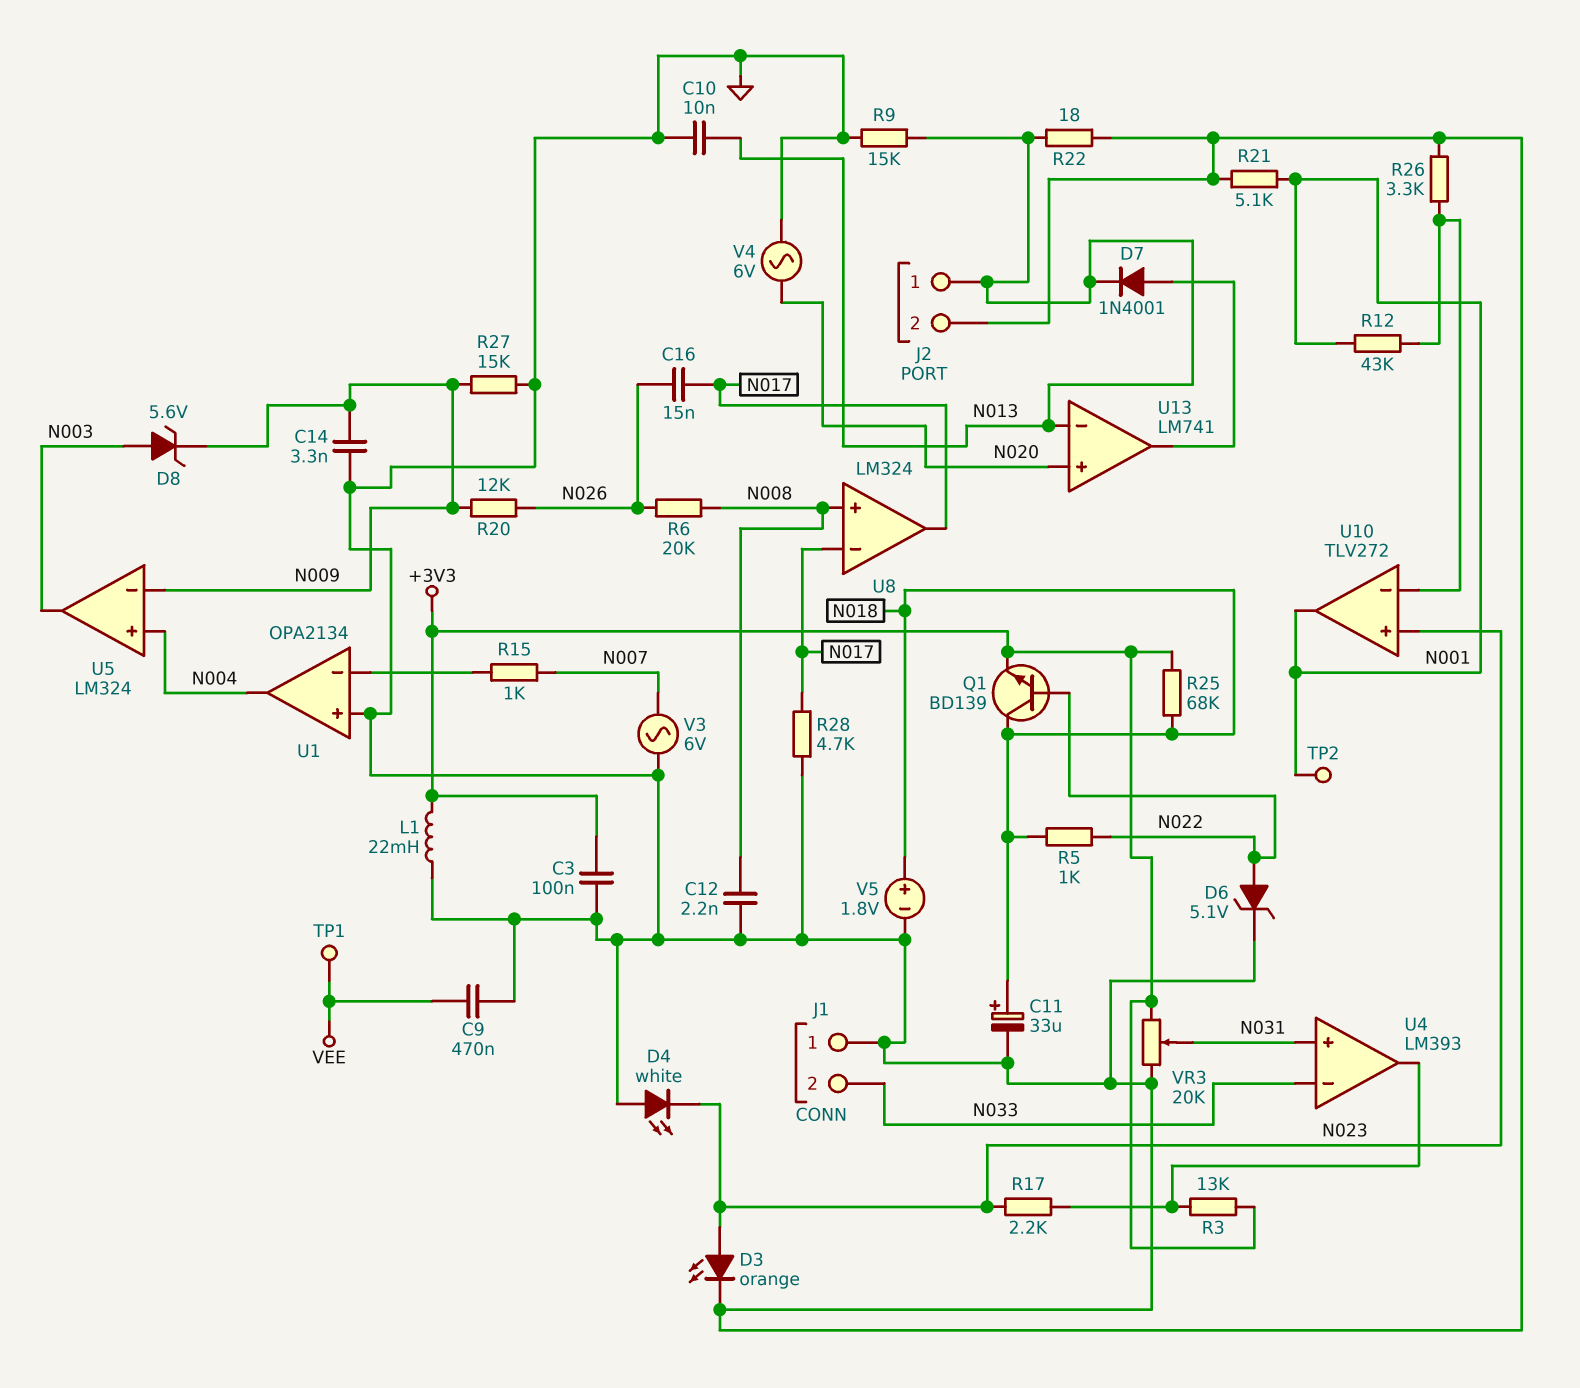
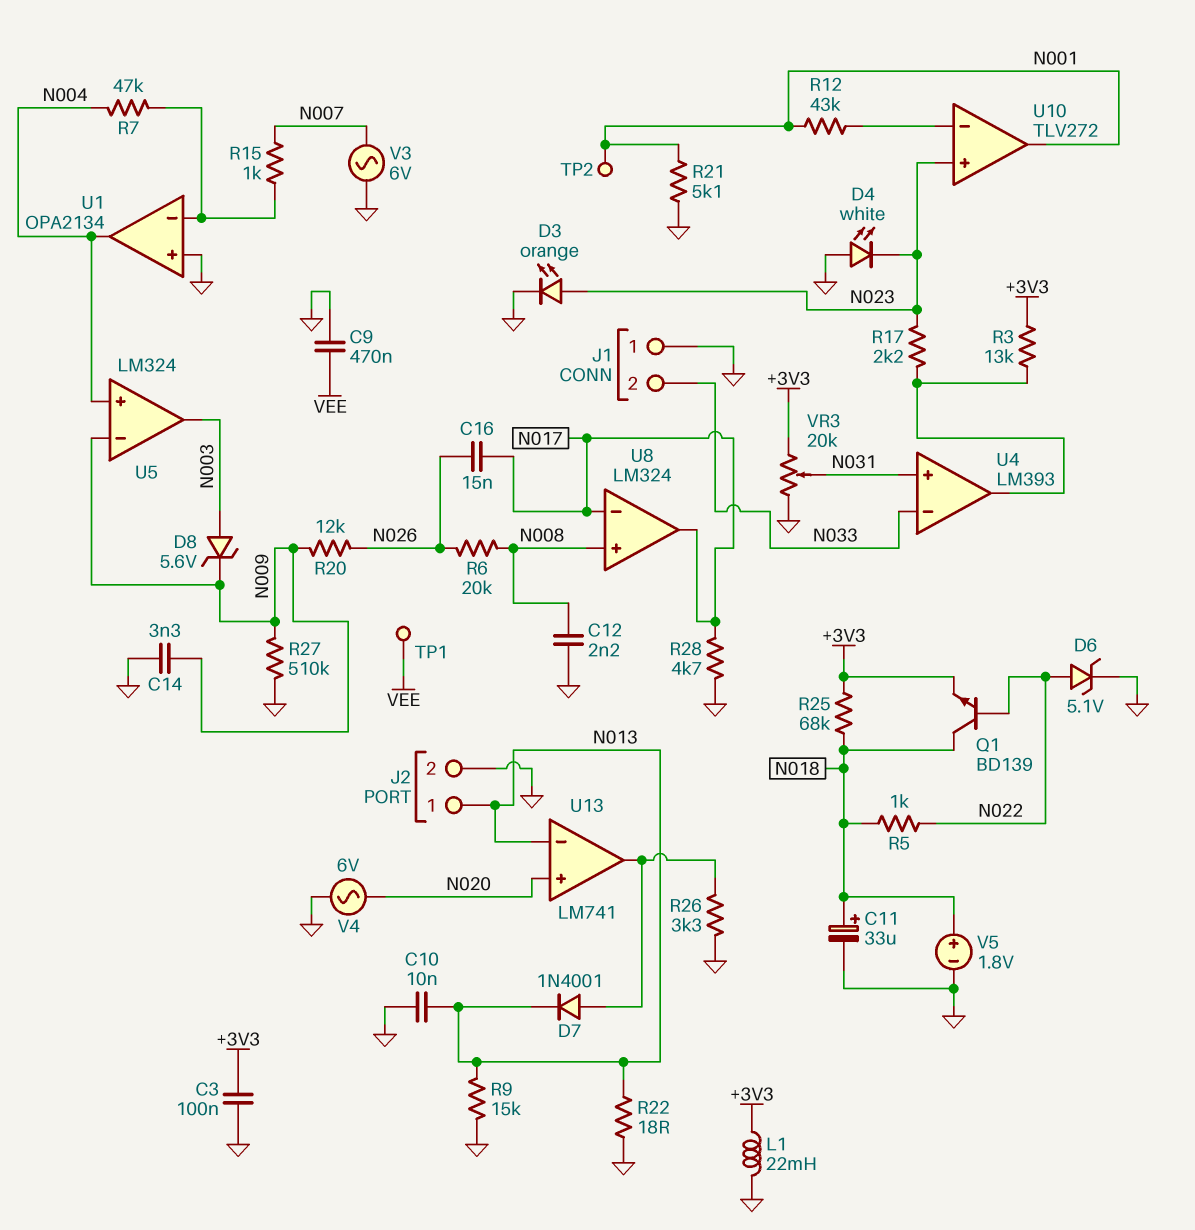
R7: none -> 47k (N004, U1/in-)
R26: 3.3k (GND, U10/in-) -> 3.3k (GND, U13/out)
R27: 15k (GND, N009) -> 510k (GND, N009)

